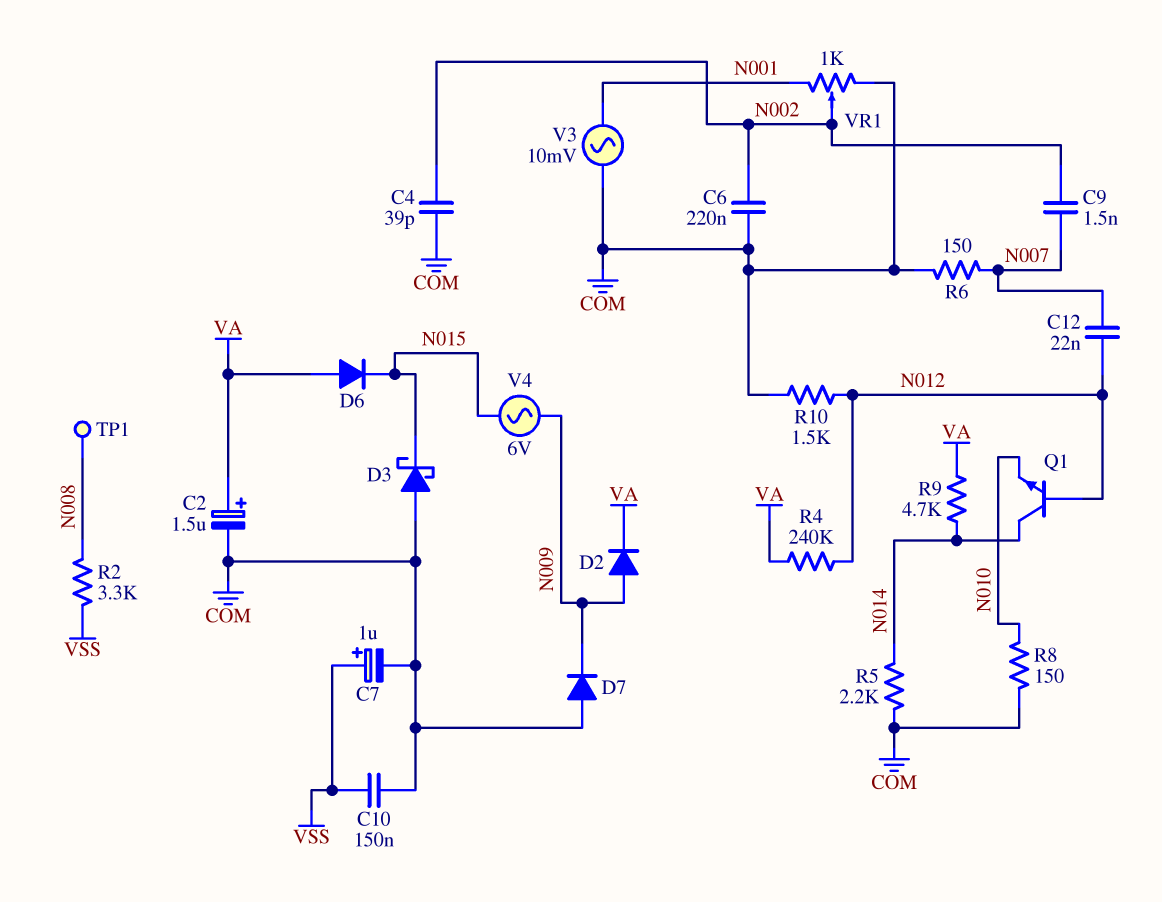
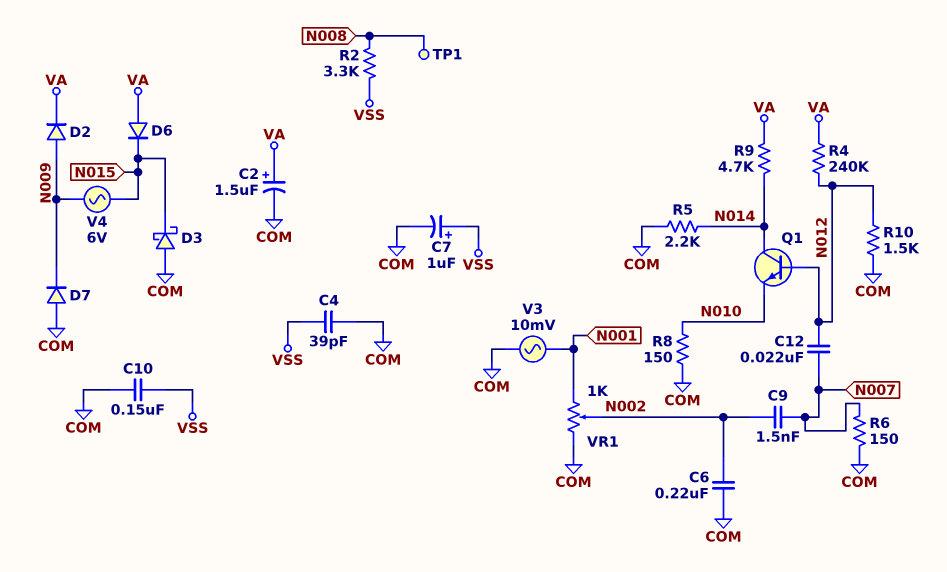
C4: 39pF (COM, N002) -> 39pF (COM, VSS)

